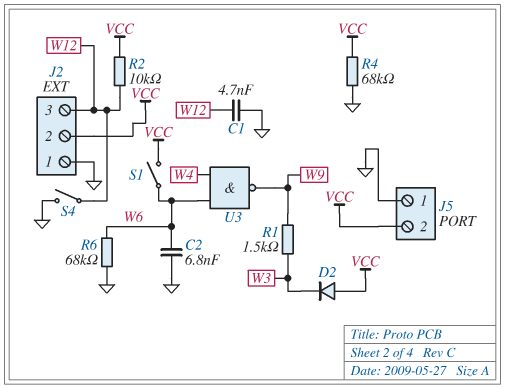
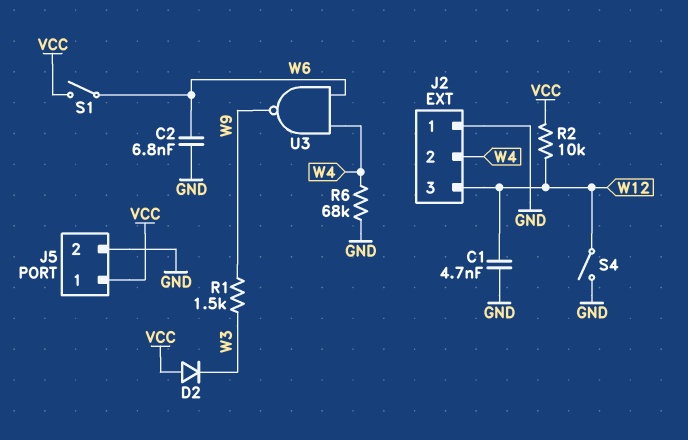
J2 pin 2: VCC -> W4
J5 pin 1: GND -> VCC
J5 pin 2: VCC -> GND
R4: 68k (GND, VCC) -> none
R6: 68k (GND, W6) -> 68k (GND, W4)

